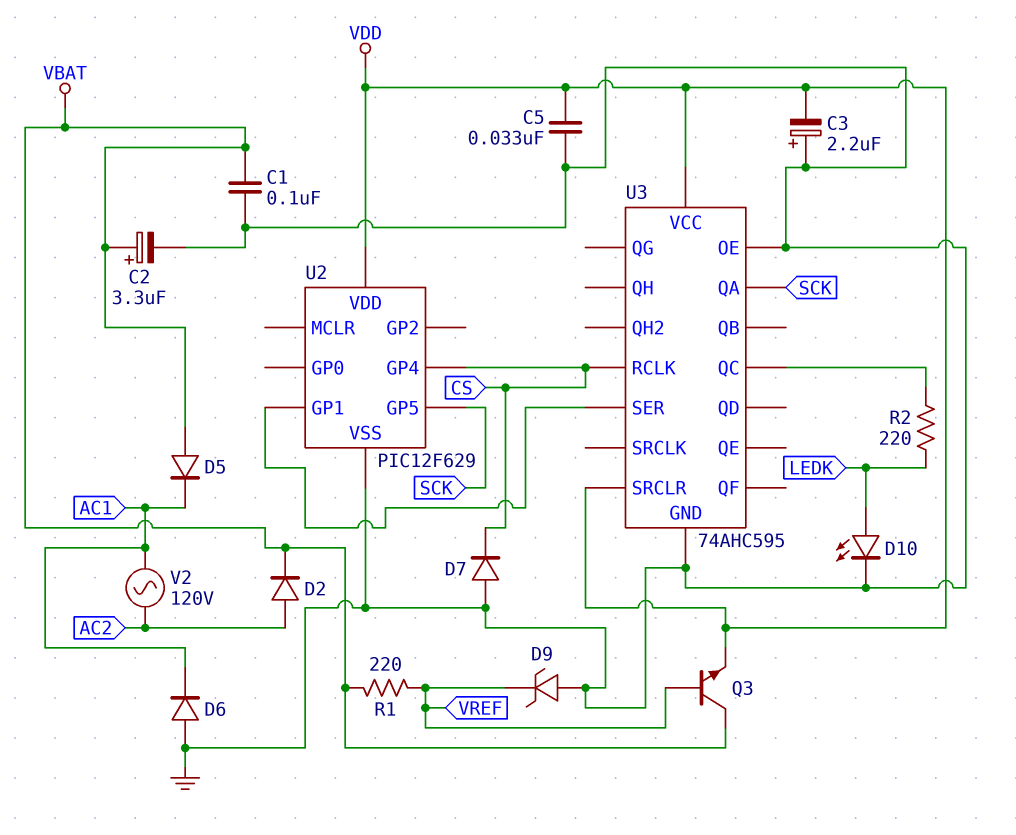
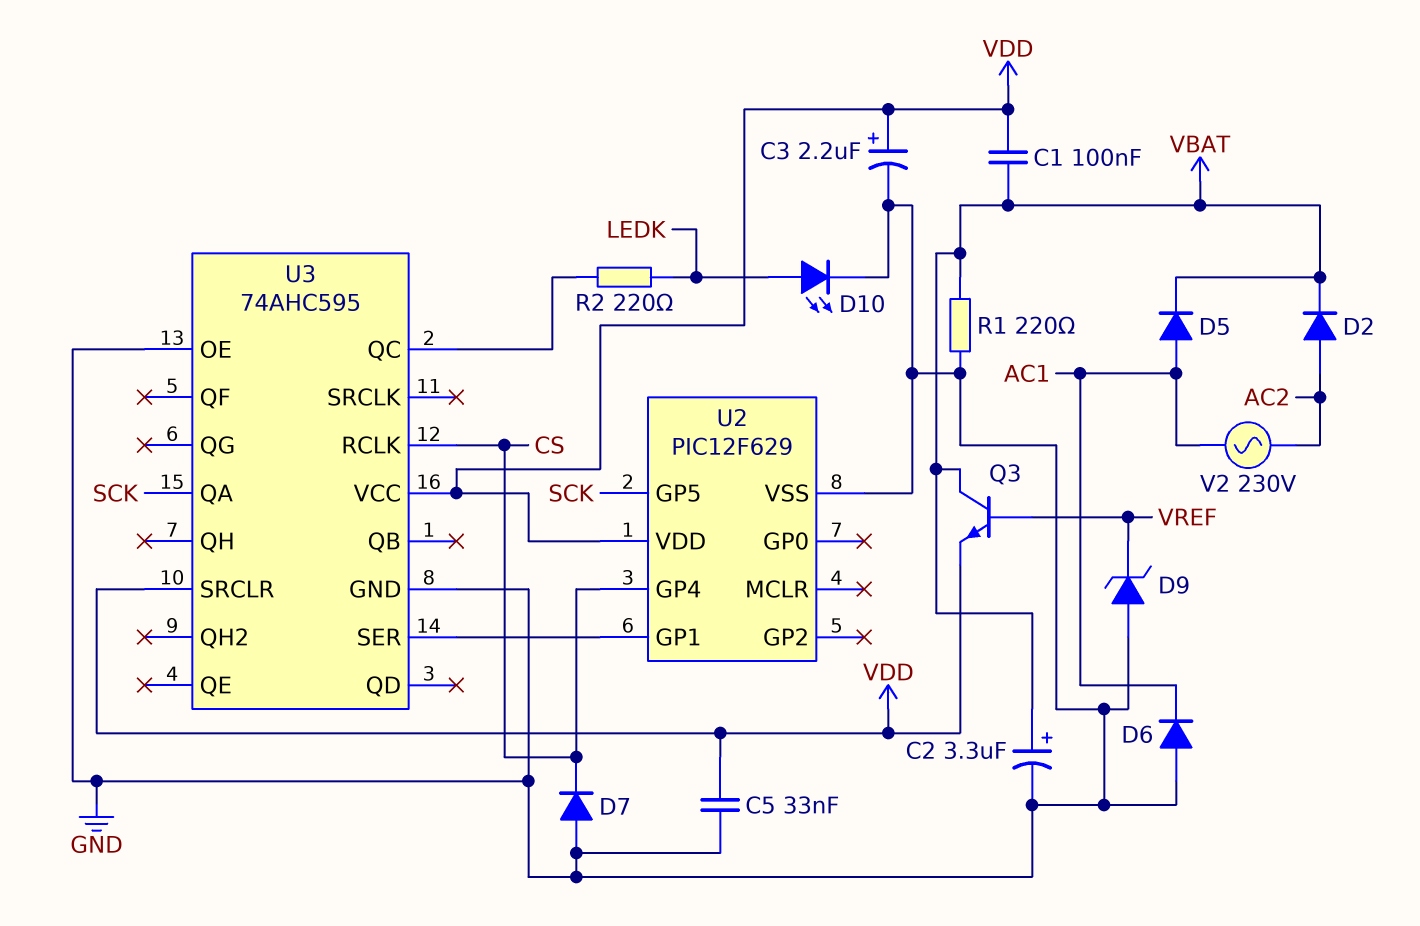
C1: 100nF (GND, VBAT) -> 100nF (VBAT, VDD)
C3: 2.2uF (plus GND, minus VDD) -> 2.2uF (plus VDD, minus GND)
D5: diode (A VBAT, K AC1) -> diode (A AC1, K VBAT)
R1: 220 (VBAT, VREF) -> 220 (GND, VBAT)
V2: AC 120V (AC1, AC2) -> AC 230V (AC1, AC2)

